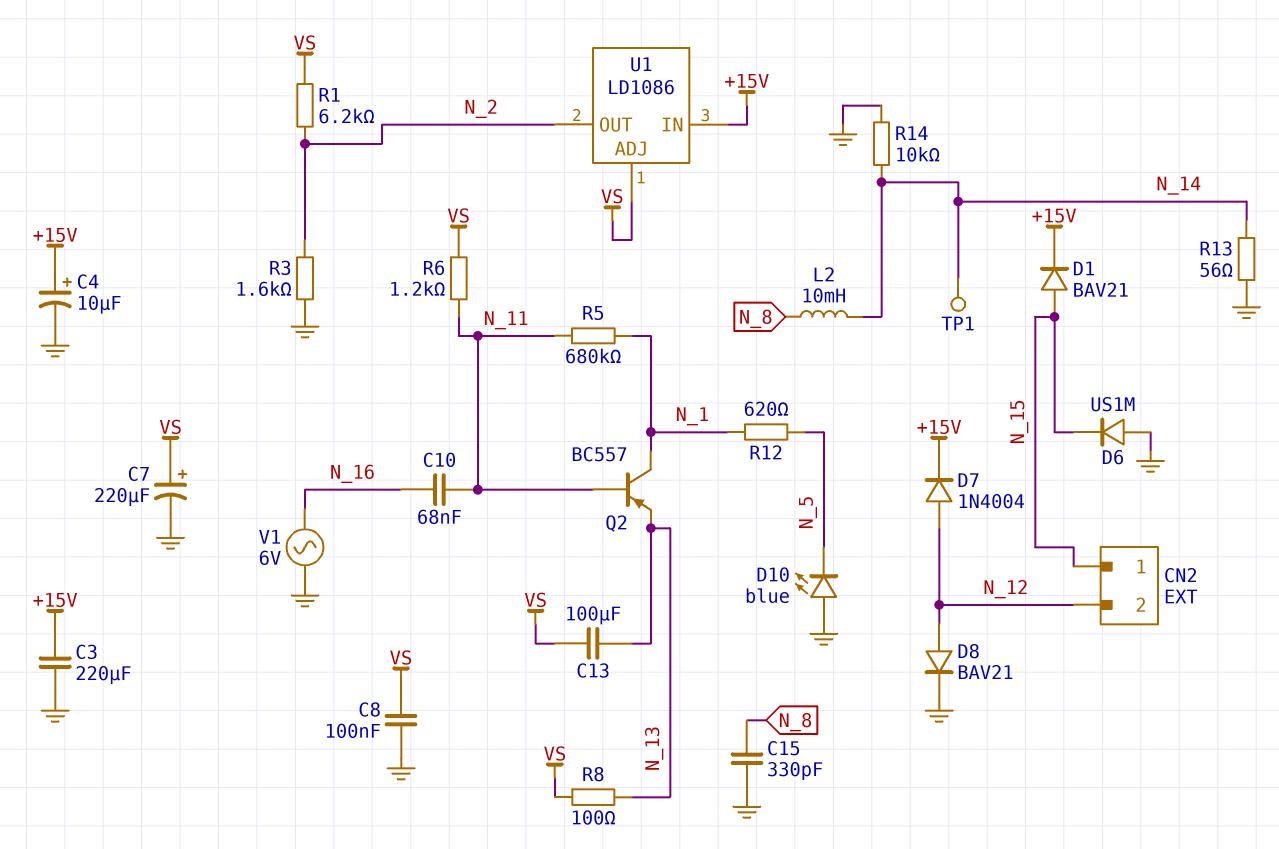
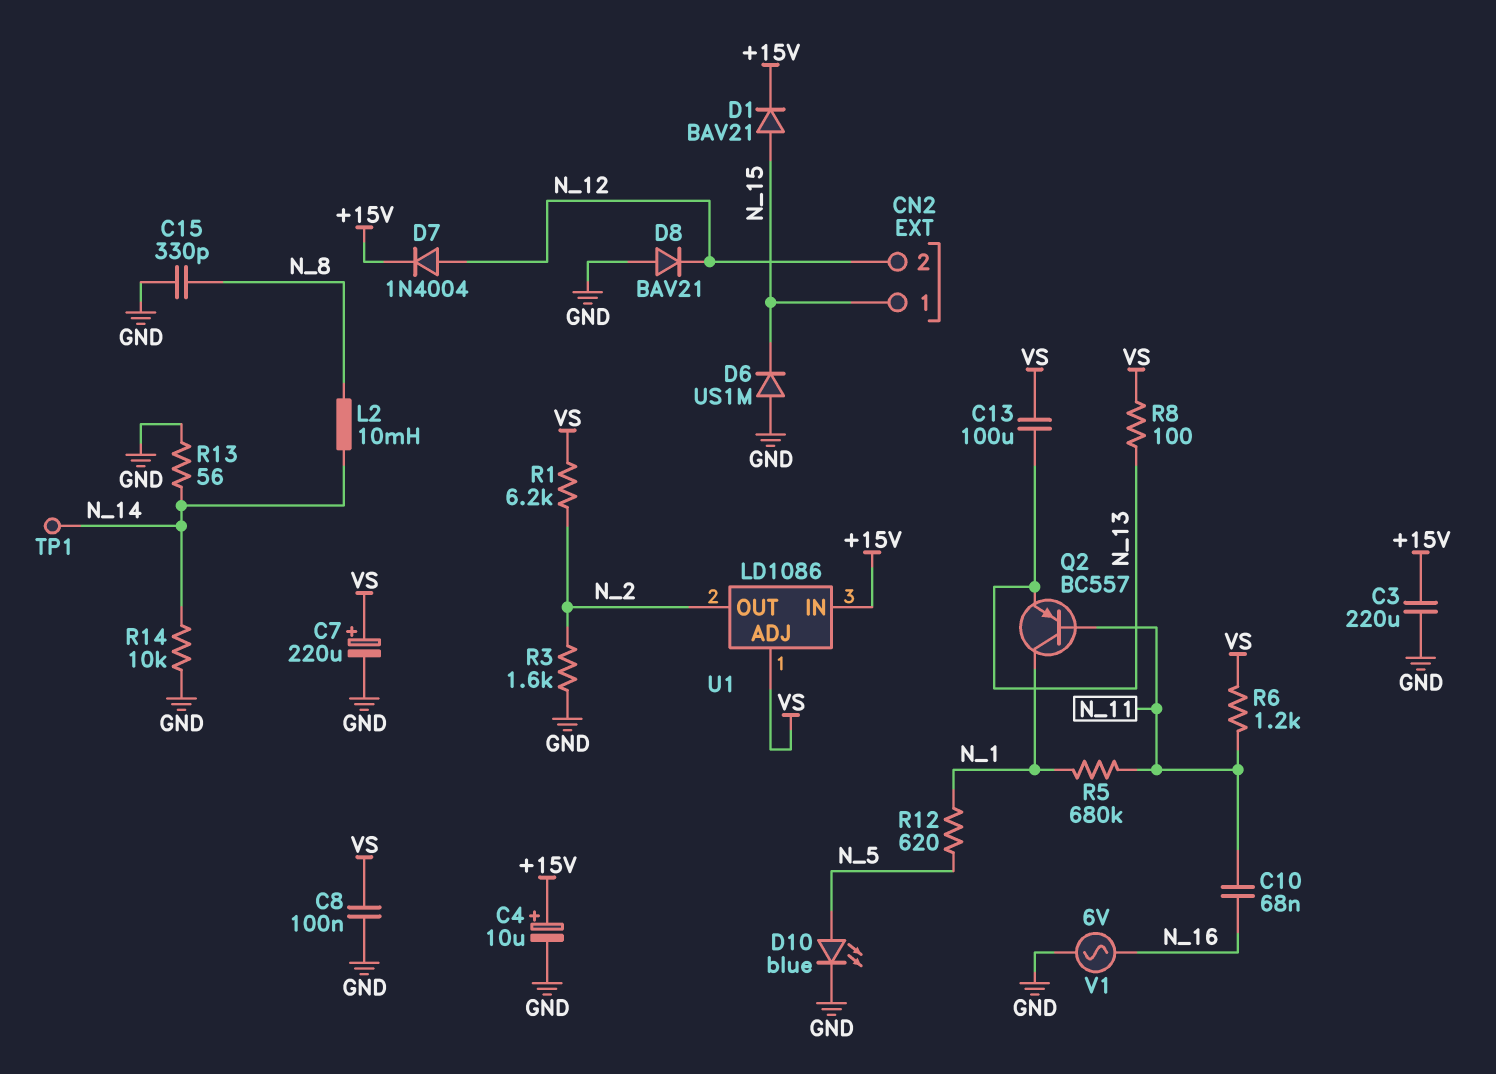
D8: diode BAV21 (A N_12, K GND) -> diode BAV21 (A GND, K N_12)
D10: LED blue (A GND, K N_5) -> LED blue (A N_5, K GND)

